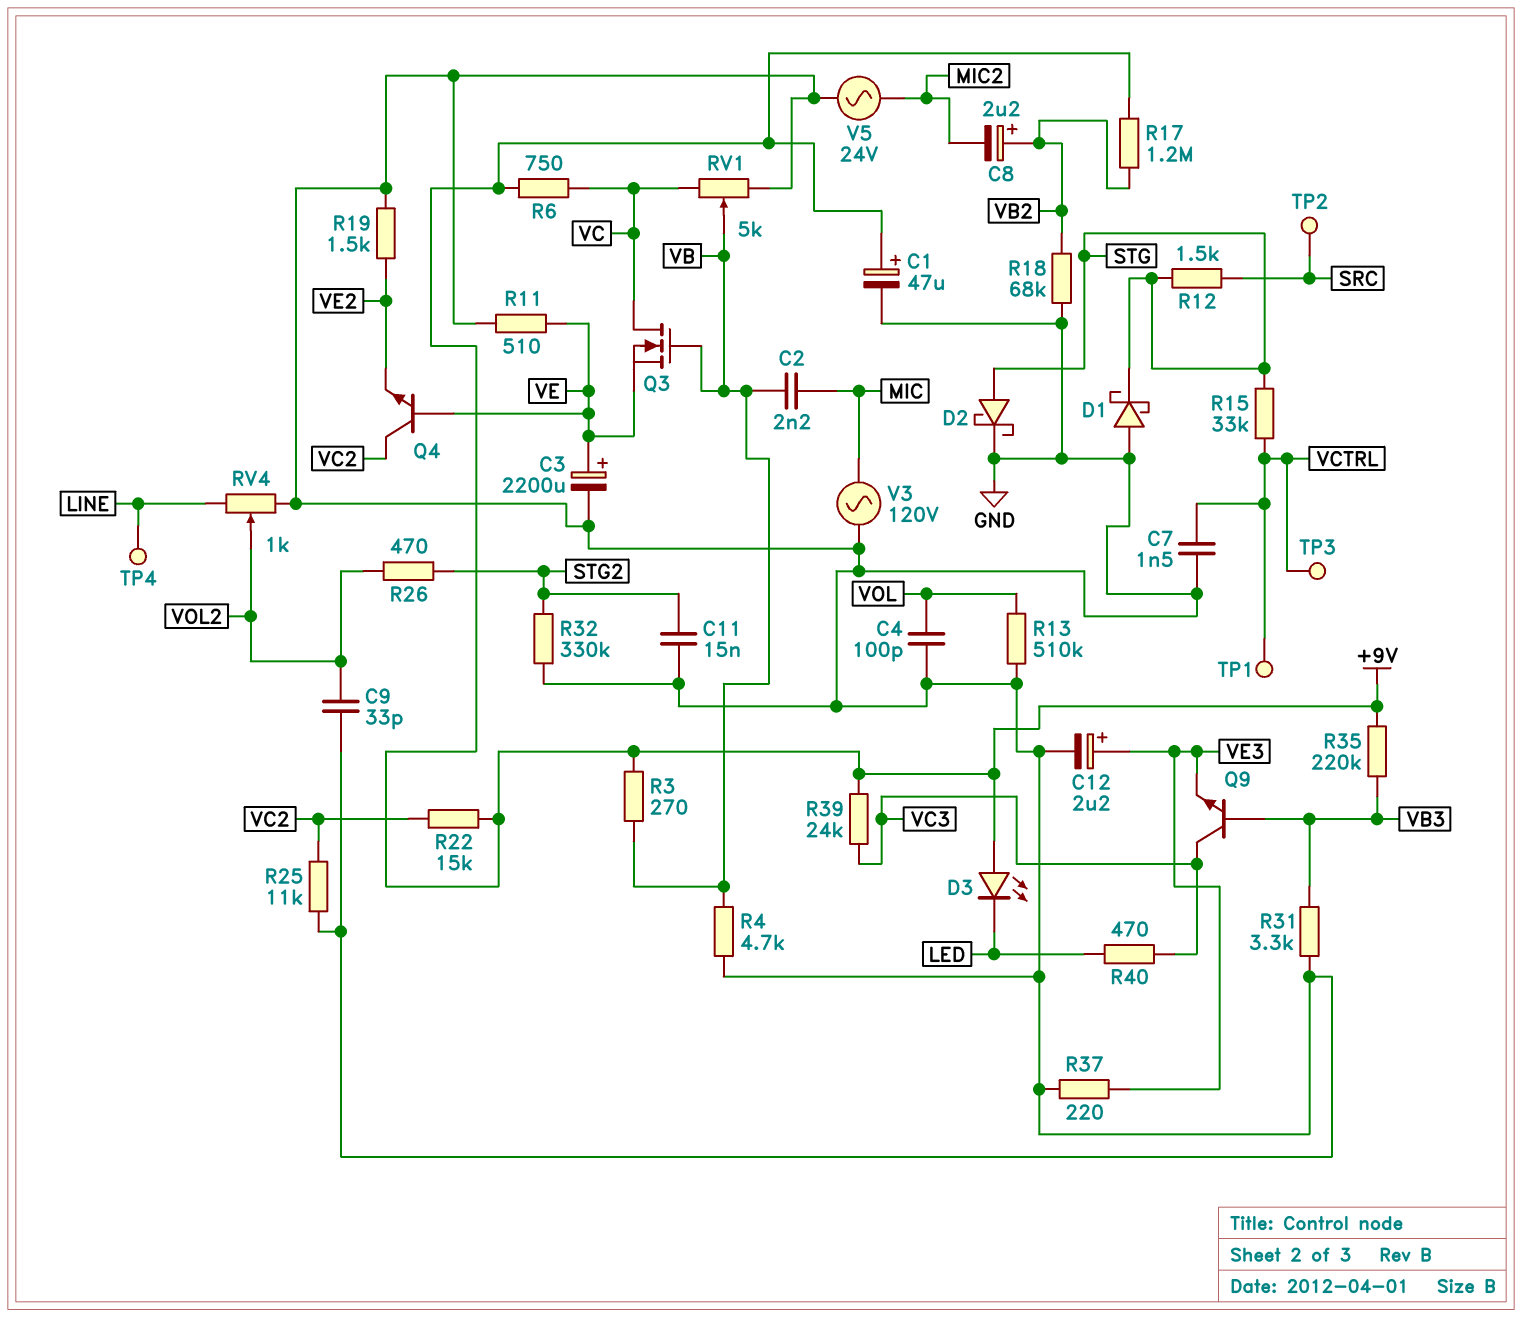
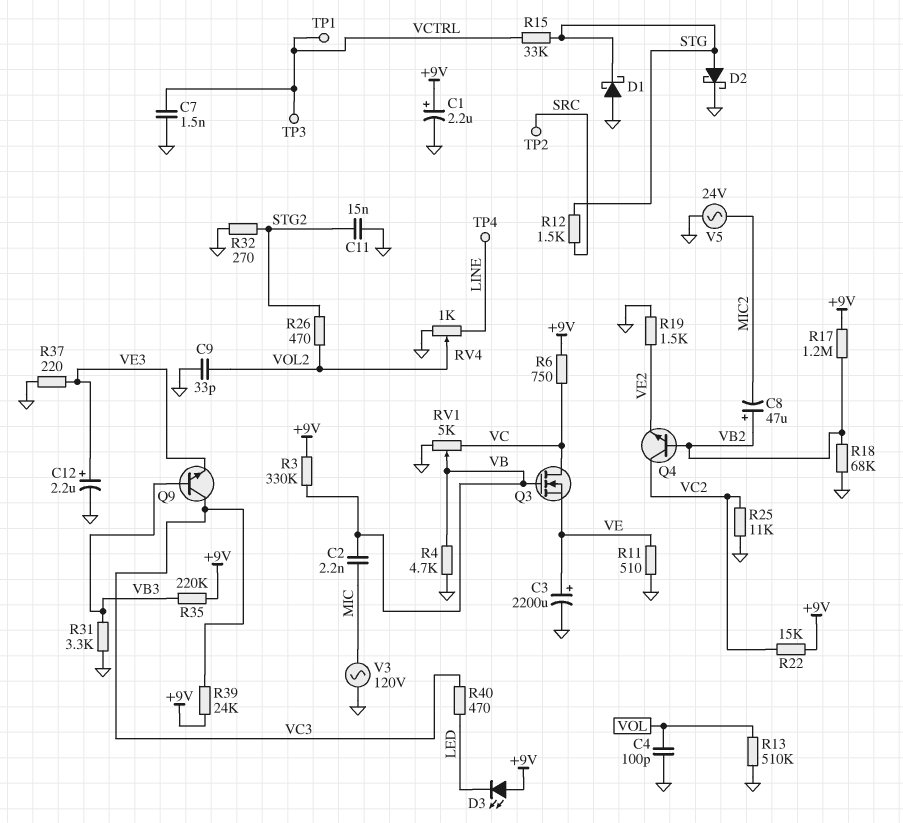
C1: 47uF (plus +9V, minus GND) -> 2.2uF (plus +9V, minus GND)
C8: 2.2uF (plus VB2, minus MIC2) -> 47uF (plus VB2, minus MIC2)
Q4: NPN (B VE, C VC2, E VE2) -> NPN (B VB2, C VC2, E VE2)
R3: 270 (+9V, VB) -> 330k (+9V, VB)
R32: 330k (GND, STG2) -> 270 (GND, STG2)

